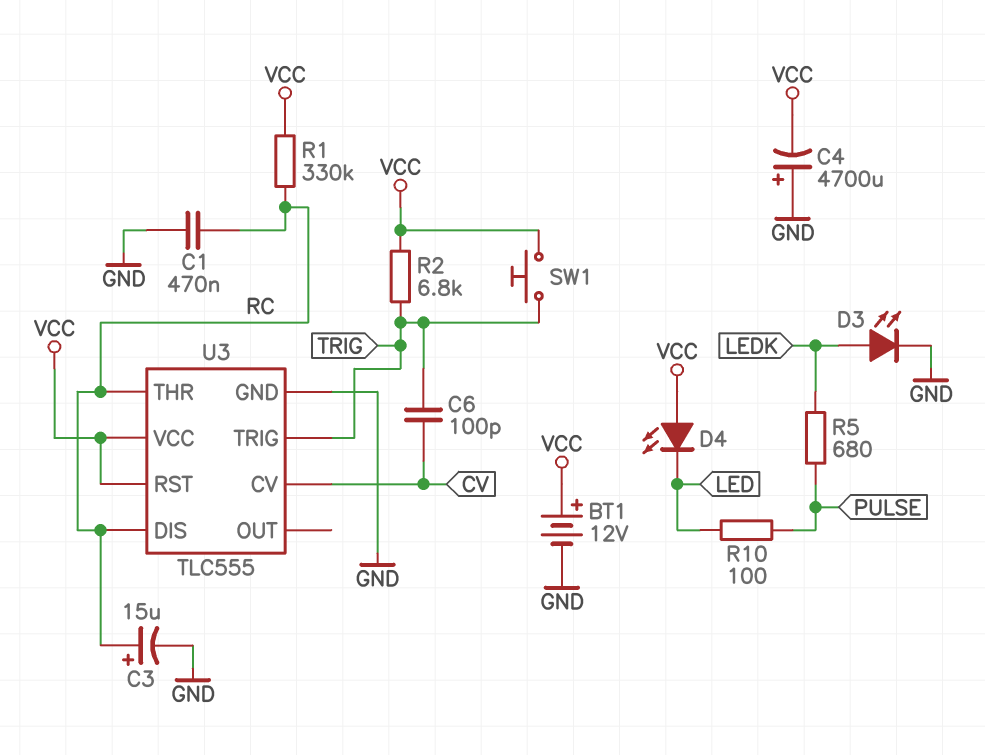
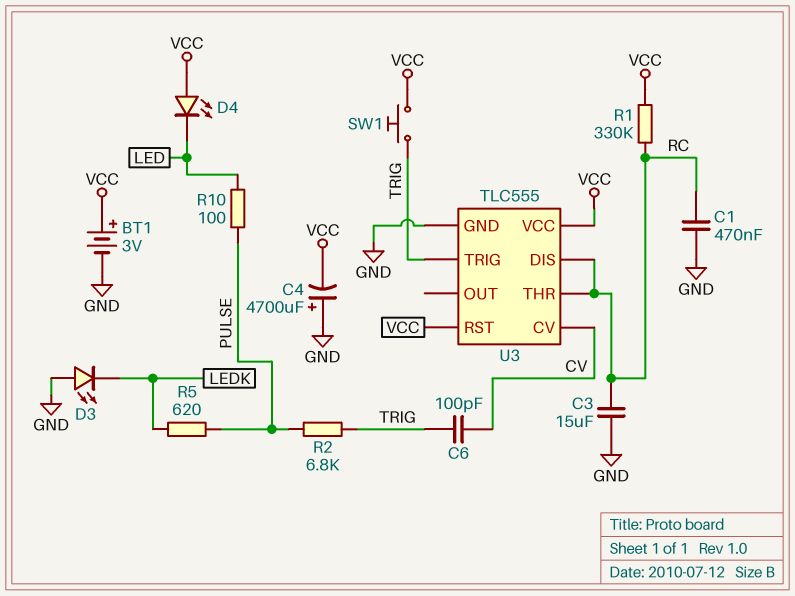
BT1: 12V (plus VCC, minus GND) -> 3V (plus VCC, minus GND)
C3: 15uF (plus RC, minus GND) -> 15uF (GND, RC)
D3: LED (A LEDK, K GND) -> LED (A GND, K LEDK)
R2: 6.8k (TRIG, VCC) -> 6.8k (PULSE, TRIG)
R5: 680 (LEDK, PULSE) -> 620 (LEDK, PULSE)

